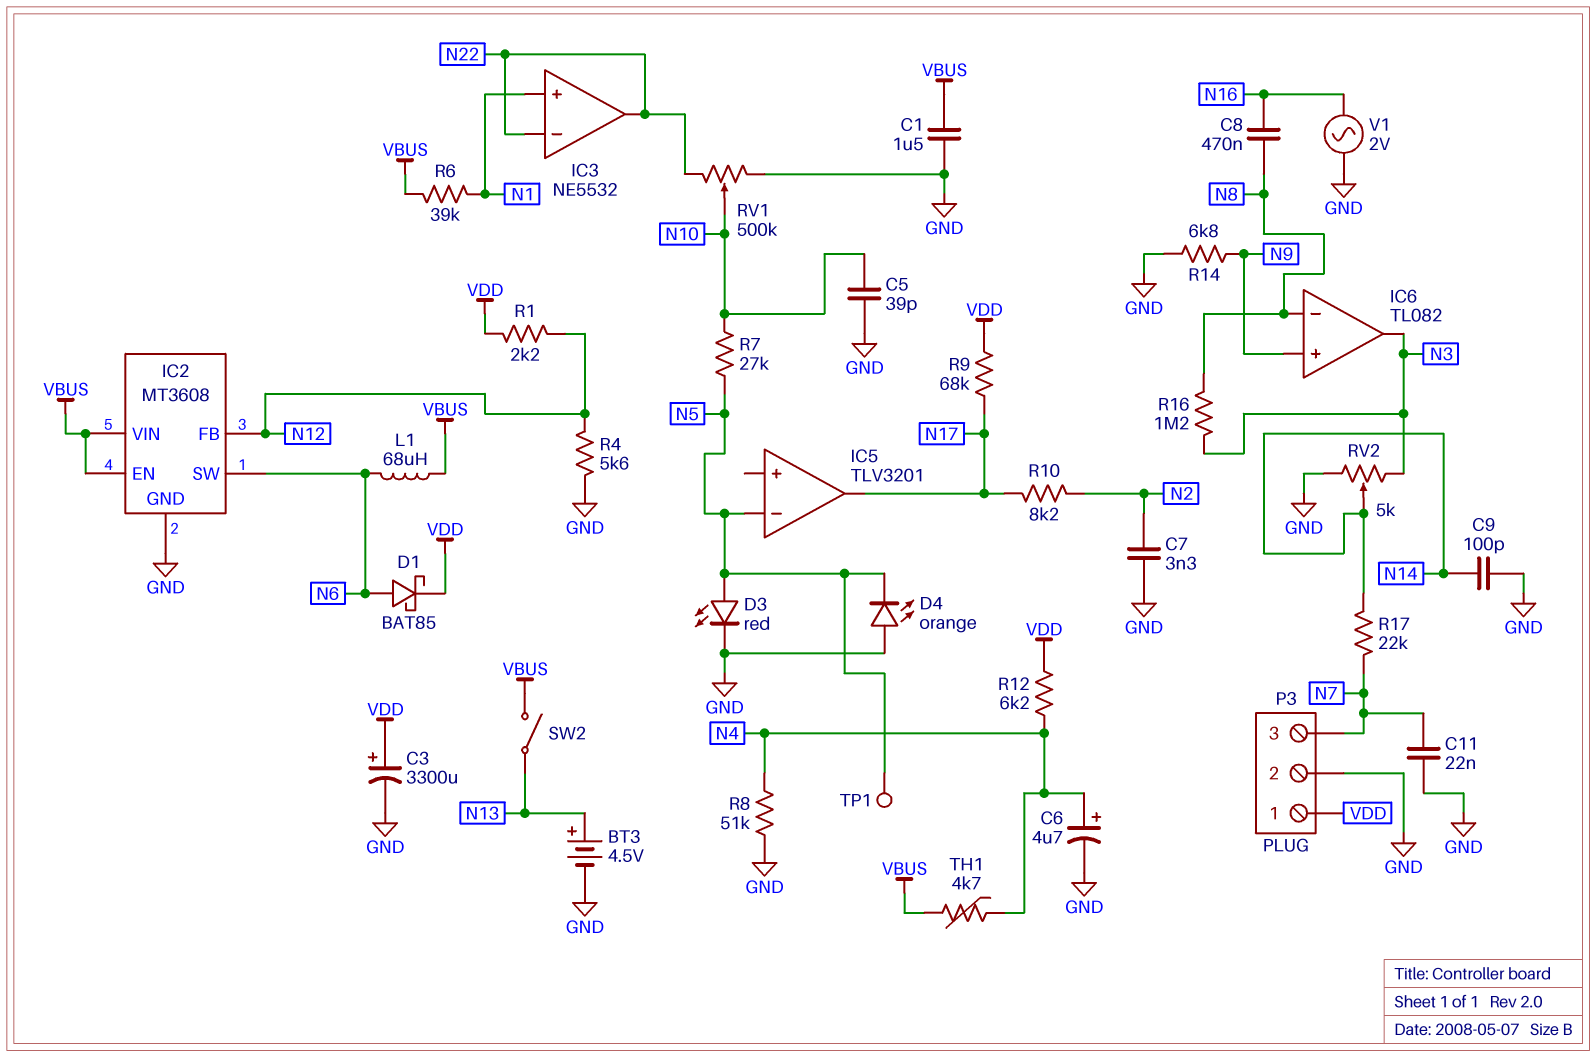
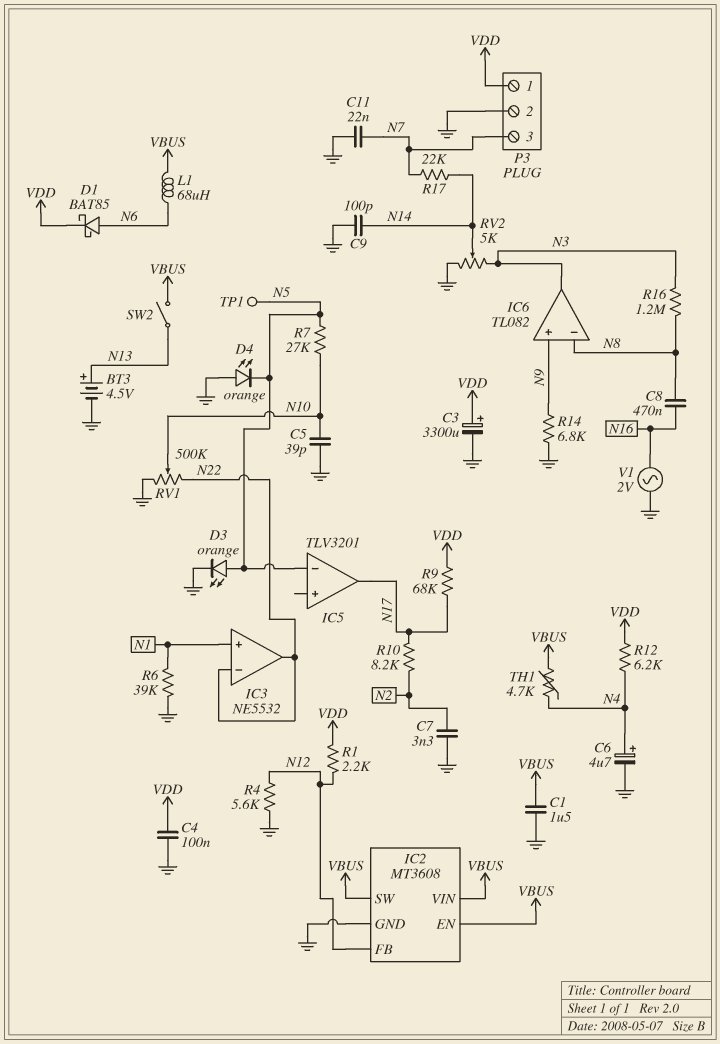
C4: none -> 100nF (GND, VDD)
D3: LED red (A N5, K GND) -> LED orange (A N5, K GND)
IC2 pin SW: N6 -> VBUS
R6: 39k (N1, VBUS) -> 39k (GND, N1)
R8: 51k (GND, N4) -> none

